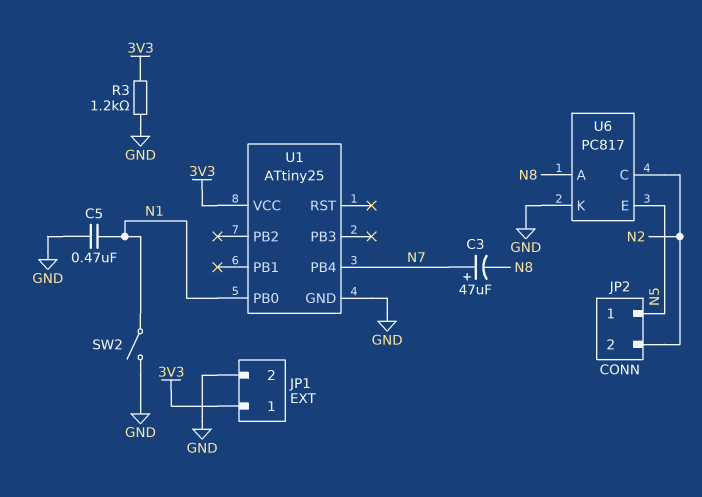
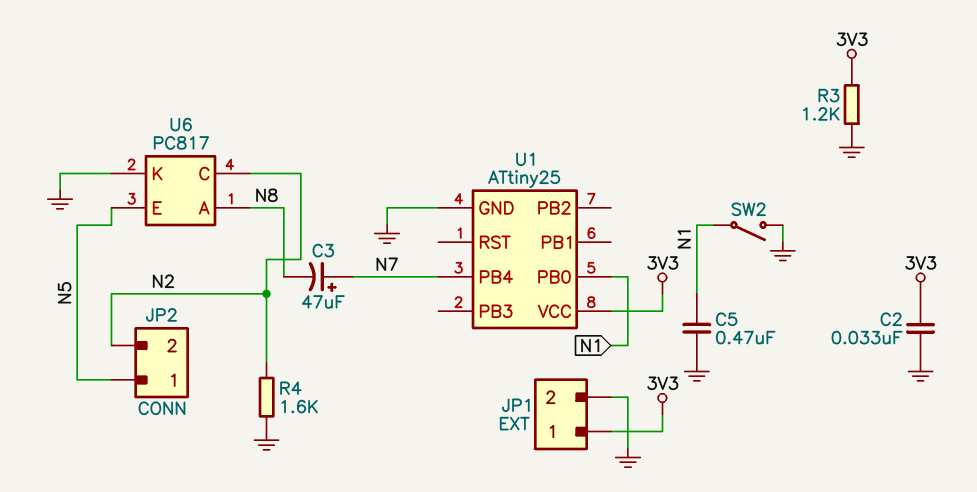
C2: none -> 33nF (3V3, GND)
R4: none -> 1.6k (GND, N2)

